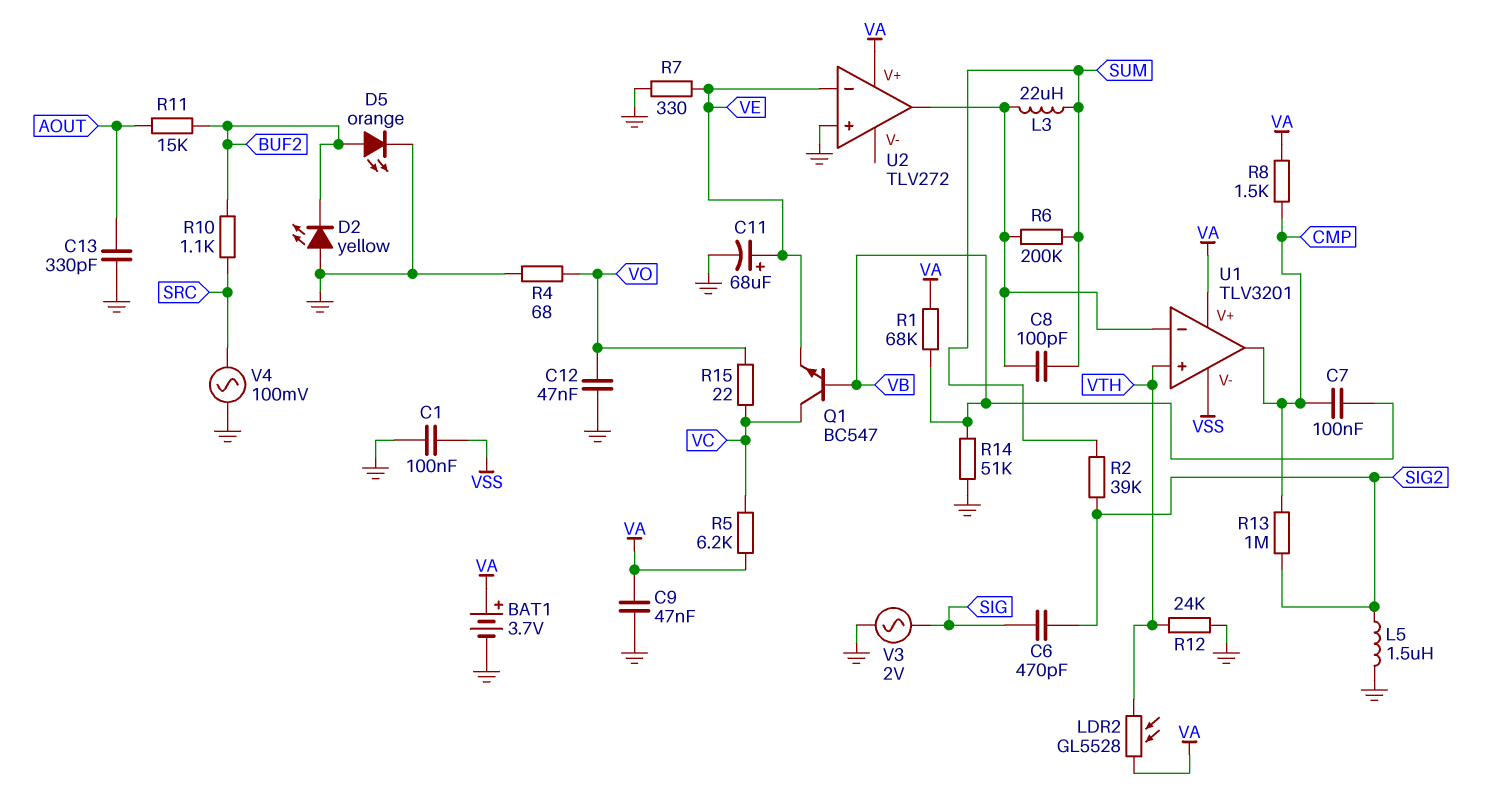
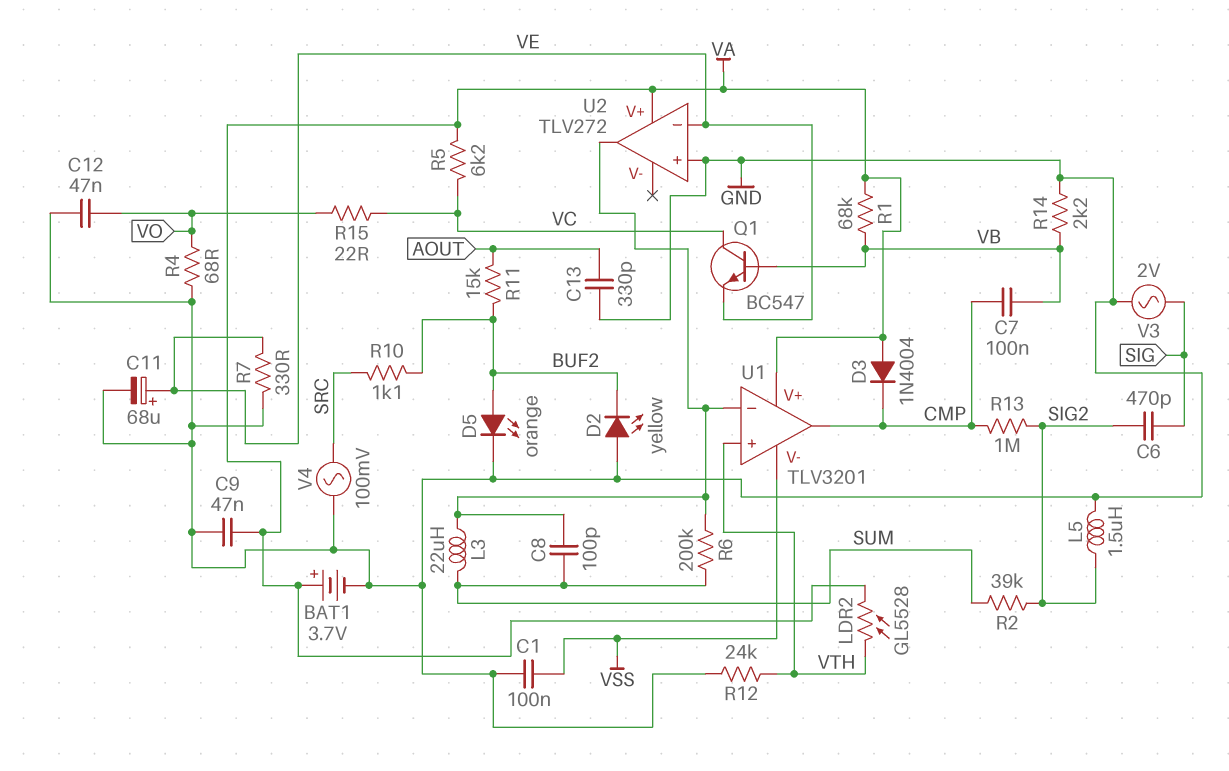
D3: none -> diode 1N4004 (A VA, K CMP)
R8: 1.5k (CMP, VA) -> none
R14: 51k (GND, VB) -> 2.2k (GND, VB)

